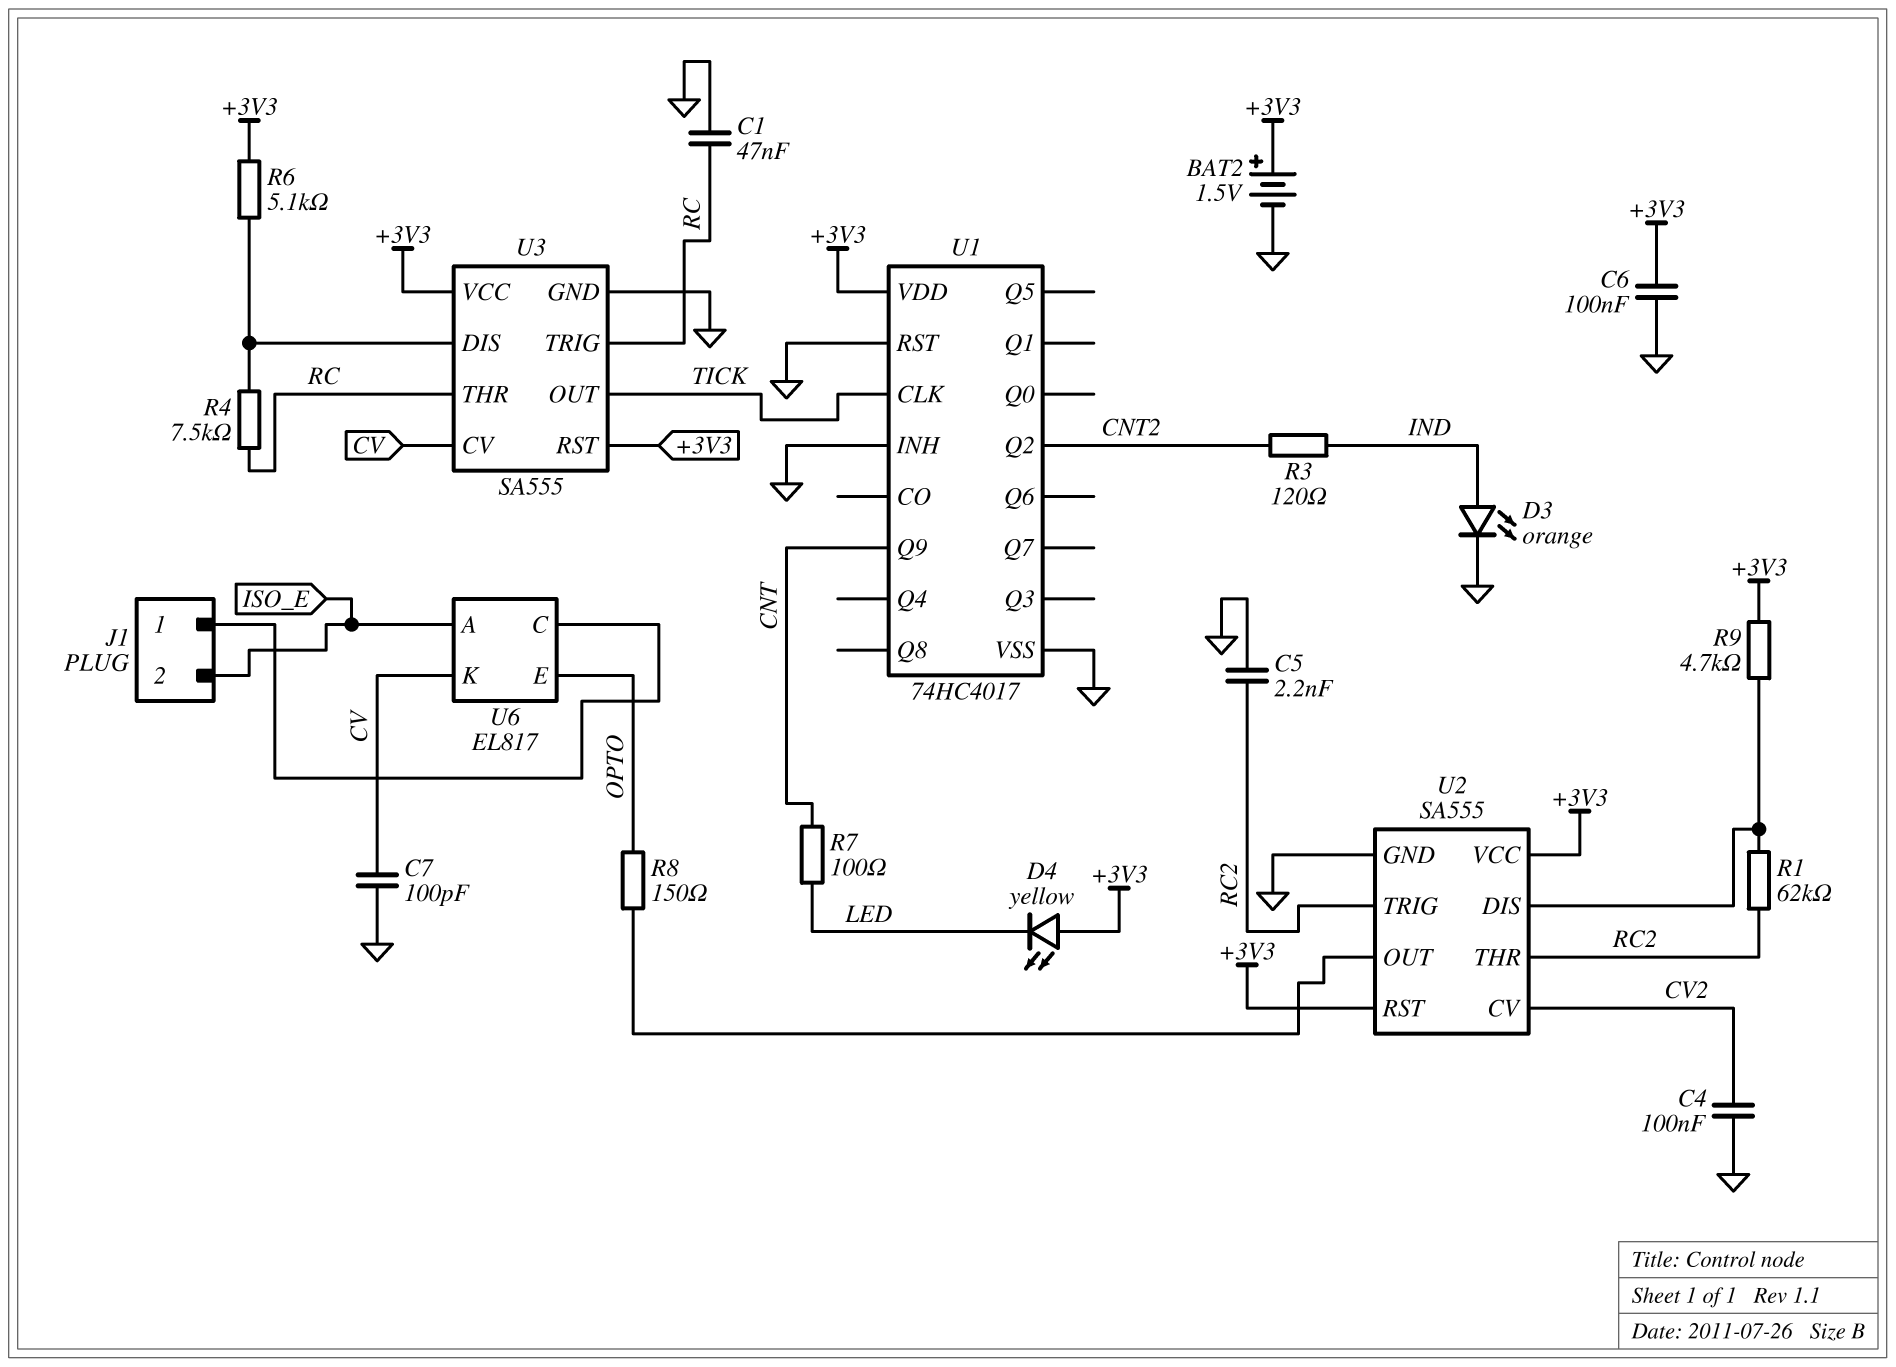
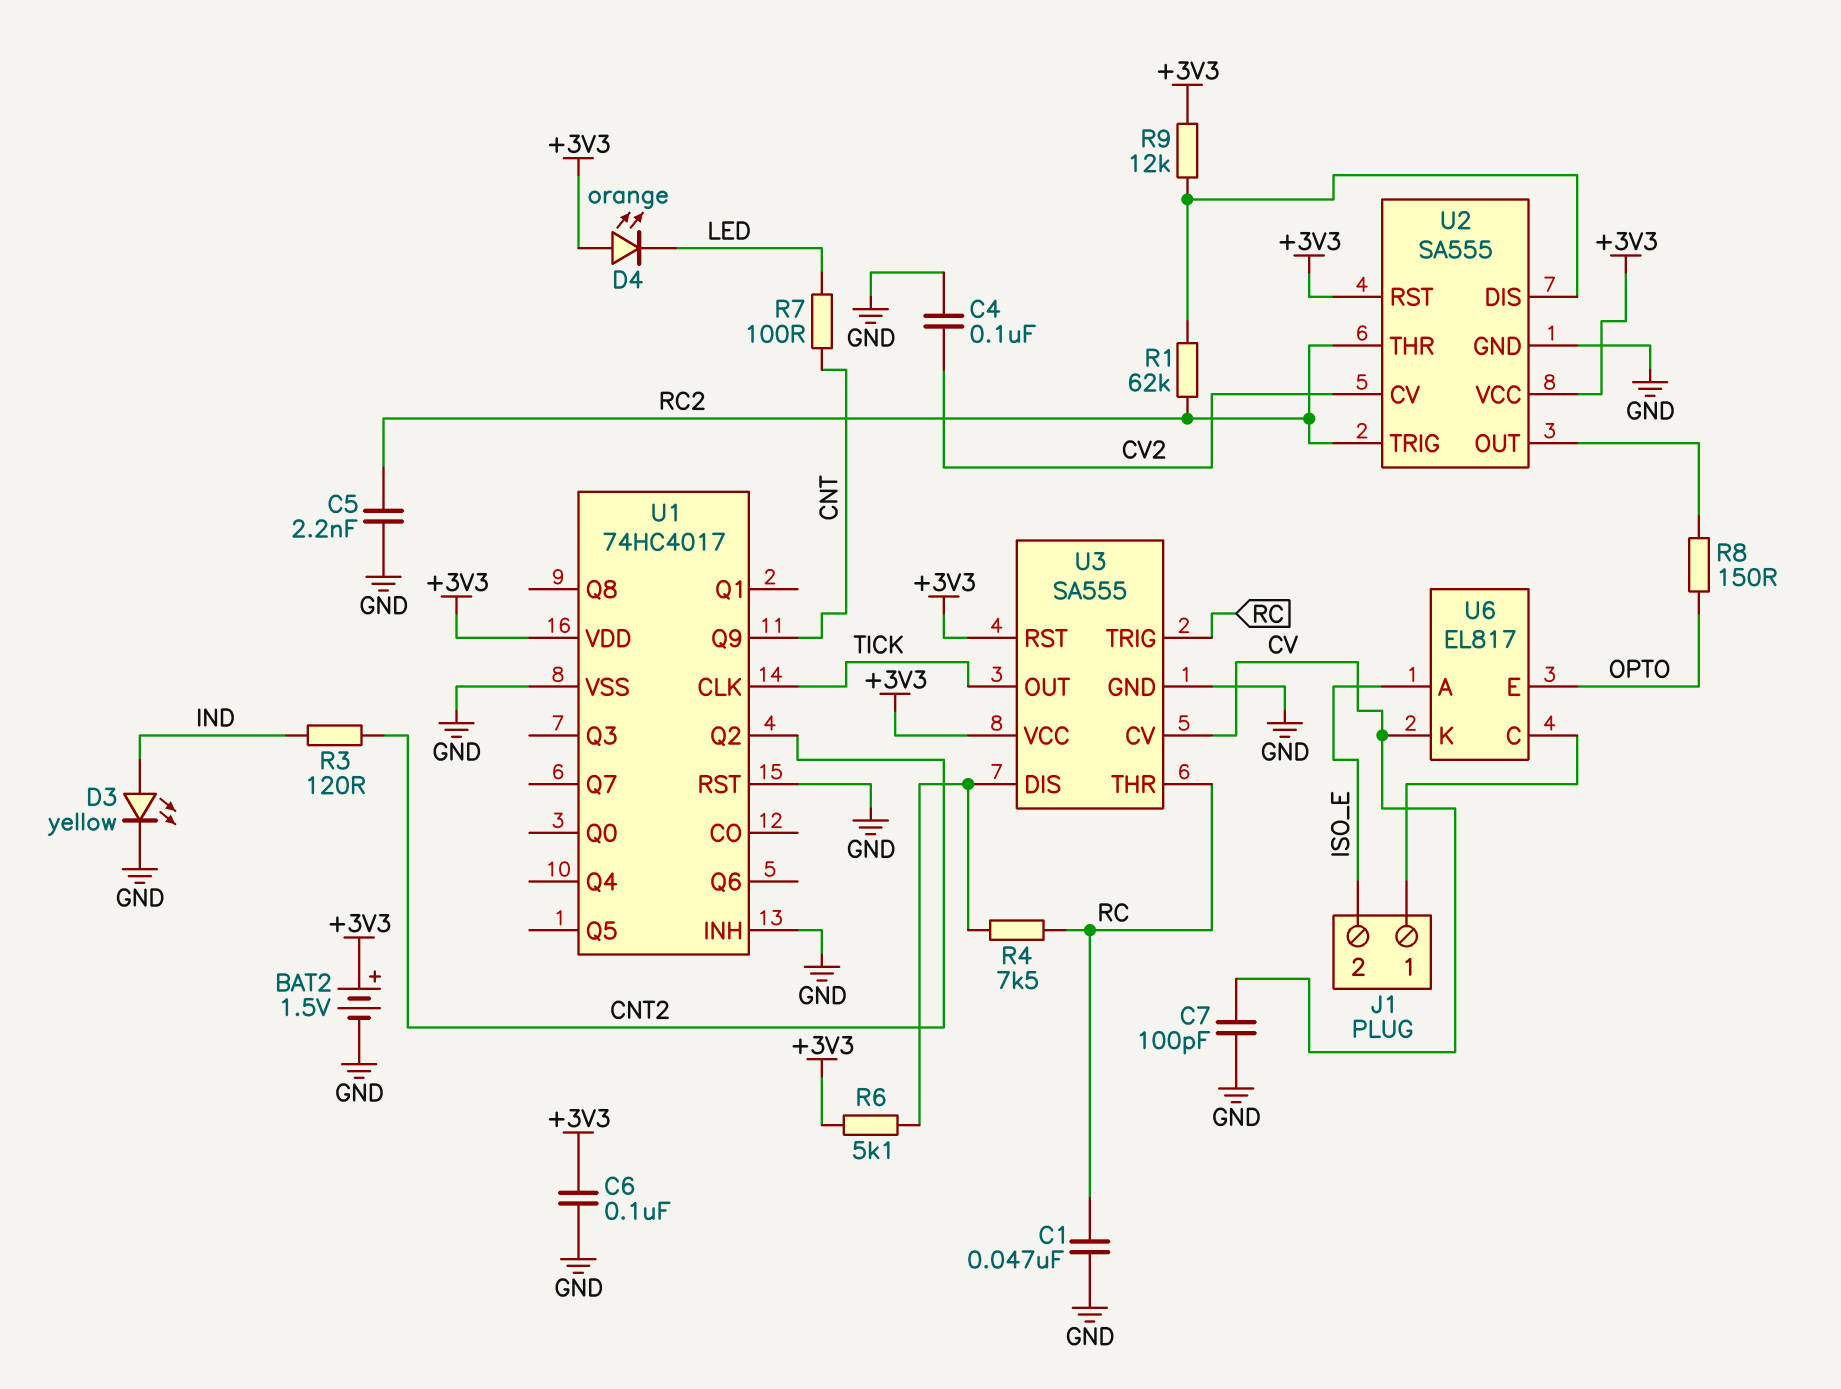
D3: LED orange (A IND, K GND) -> LED yellow (A IND, K GND)
D4: LED yellow (A +3V3, K LED) -> LED orange (A +3V3, K LED)
R9: 4.7k (+3V3, U2/DIS) -> 12k (+3V3, U2/DIS)

